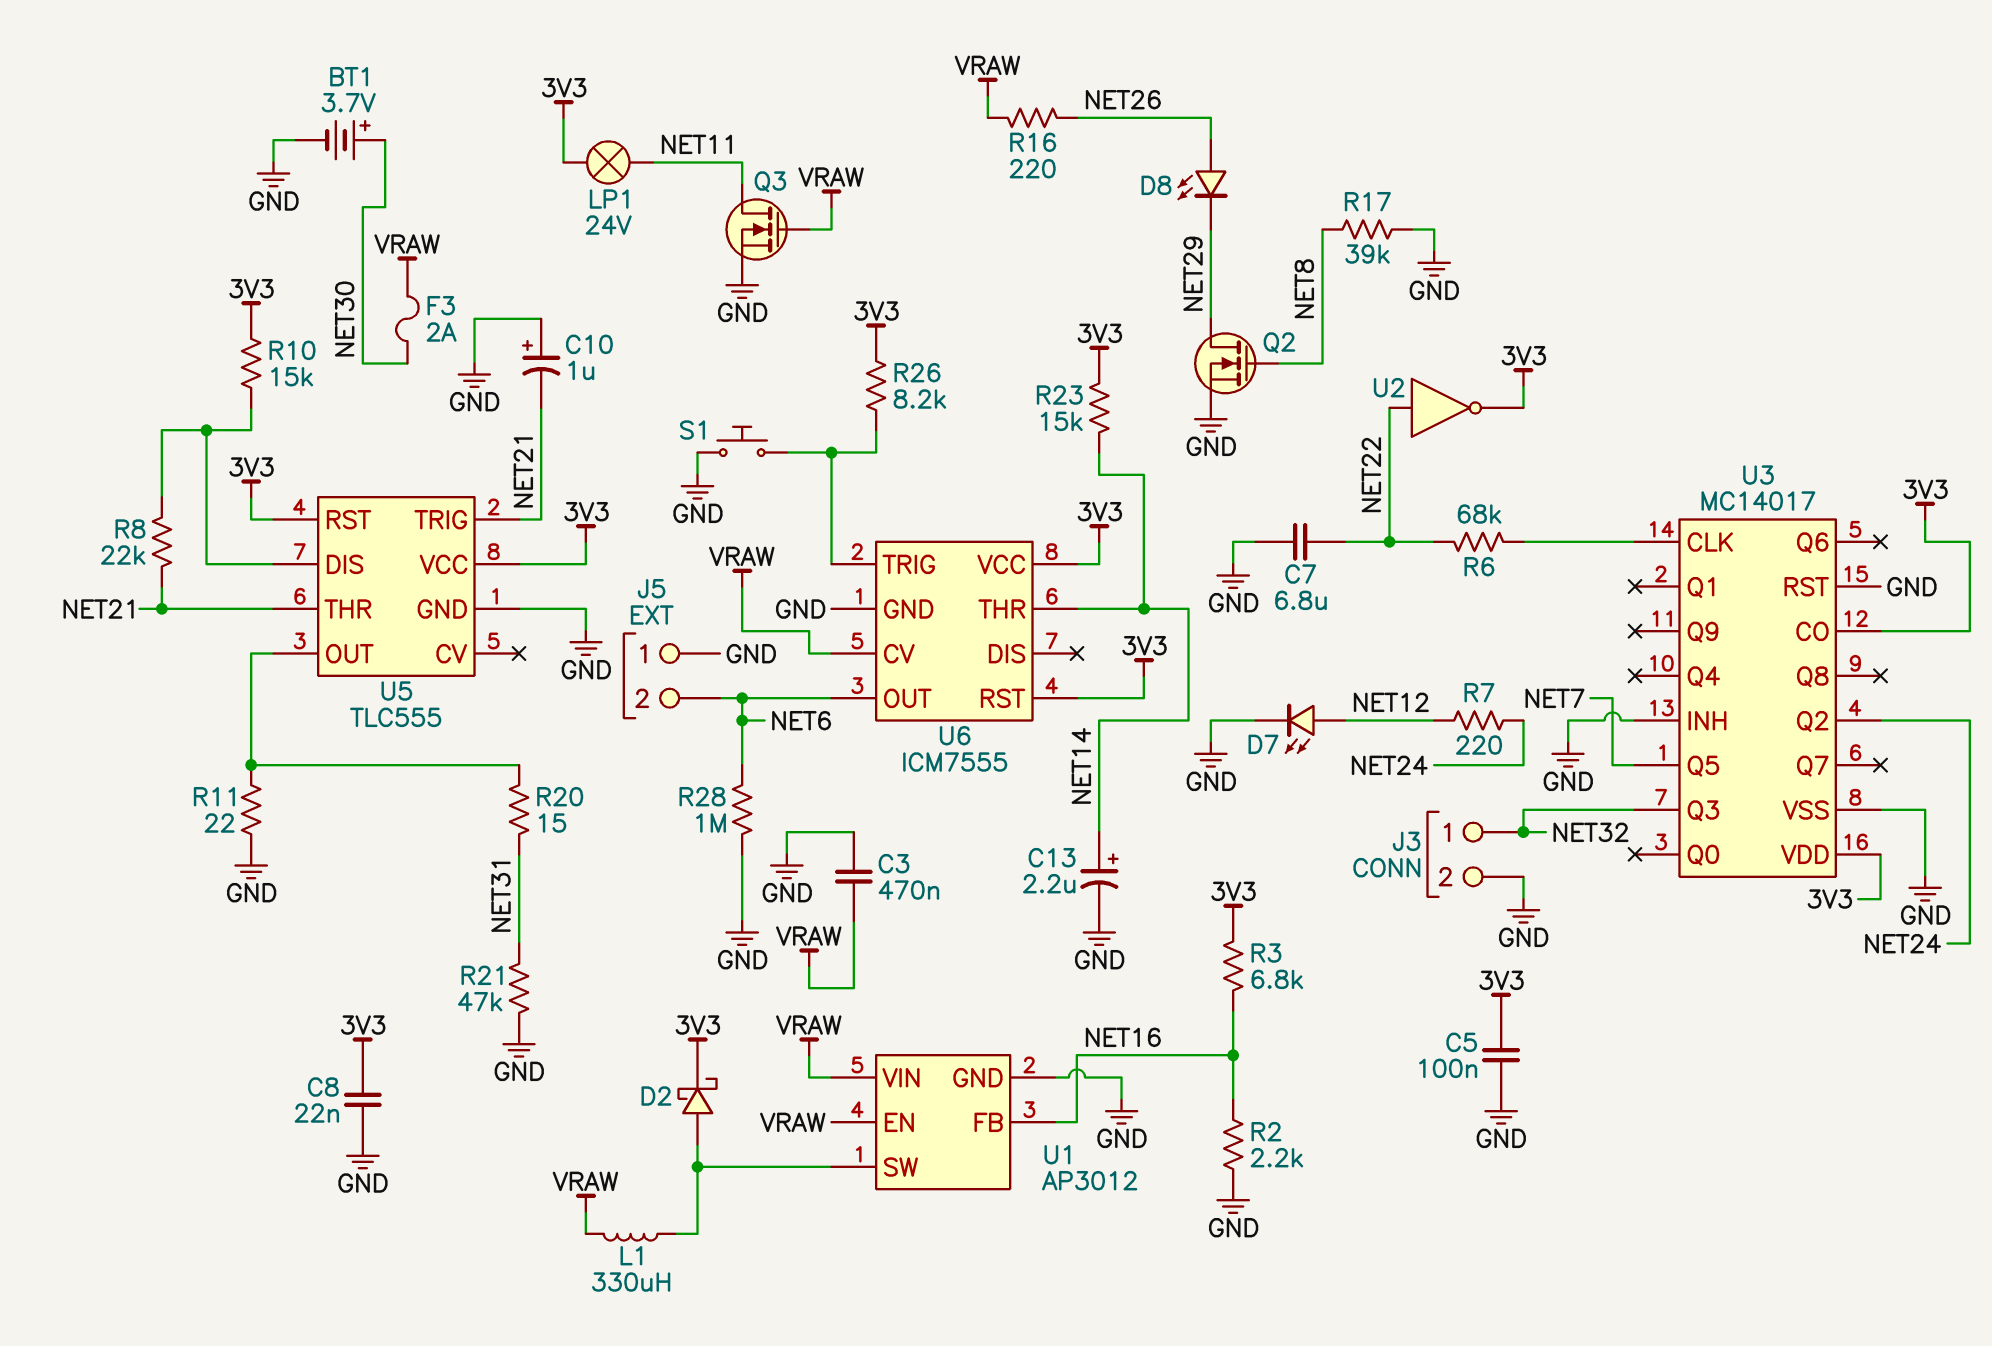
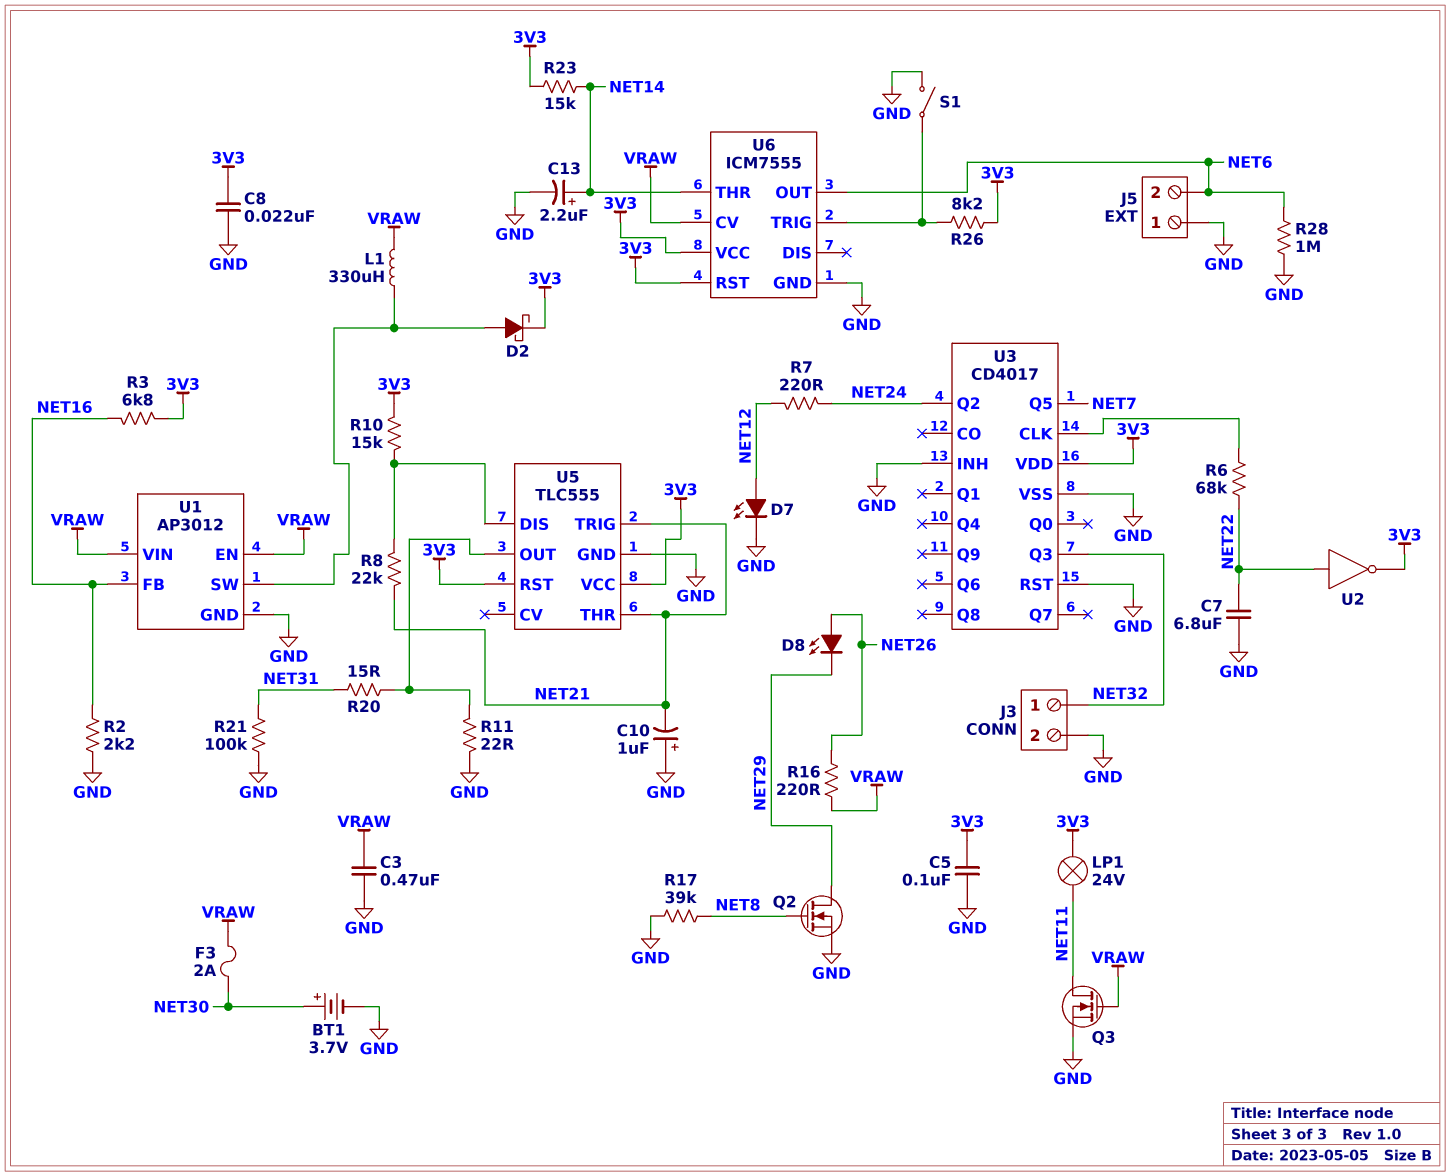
R21: 47k (GND, NET31) -> 100k (GND, NET31)
S1: button (GND, U6/TRIG) -> switch (GND, U6/TRIG)
U3: MC14017 -> CD4017
U3 pin CO: 3V3 -> none

